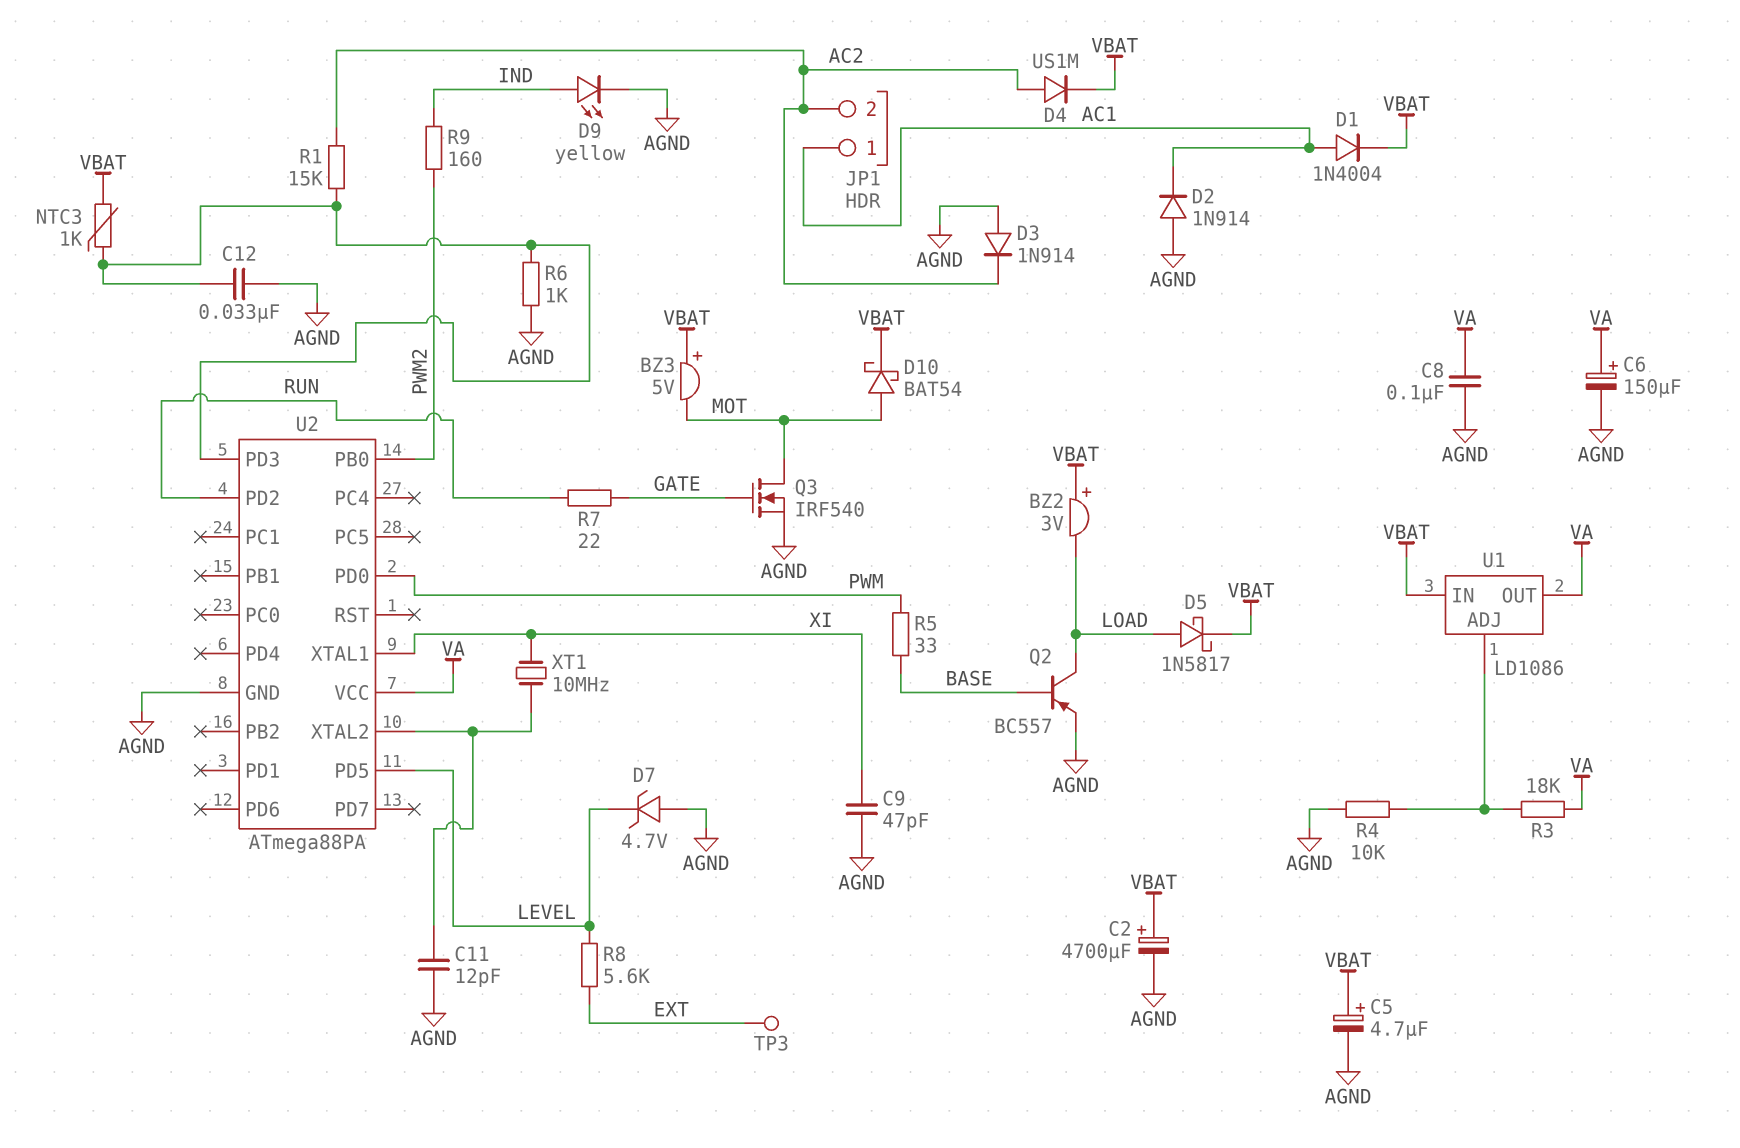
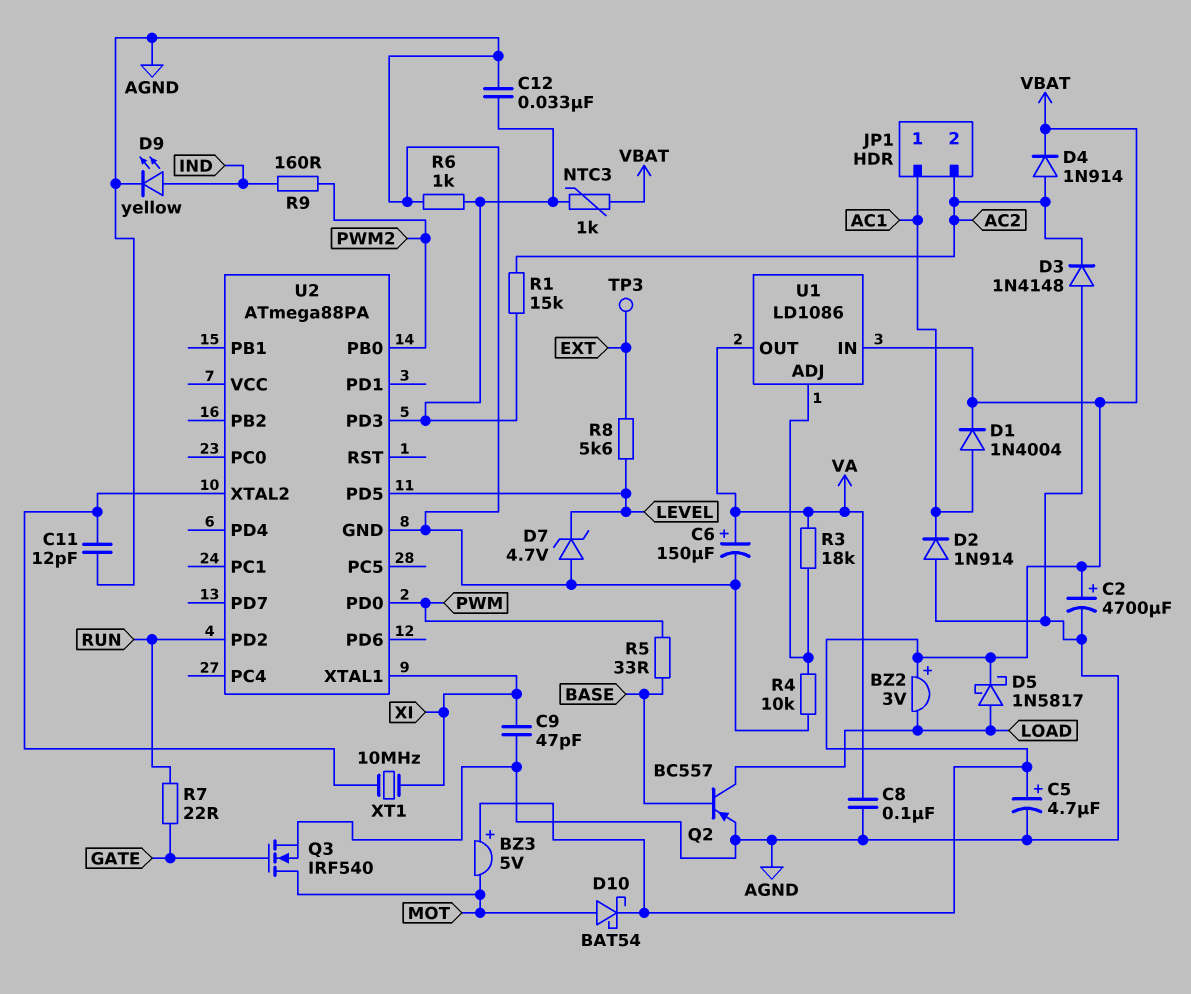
D3: diode 1N914 (A AGND, K AC2) -> diode 1N4148 (A AGND, K AC2)
D4: diode US1M (A AC2, K VBAT) -> diode 1N914 (A AC2, K VBAT)
U2 pin VCC: VA -> none

